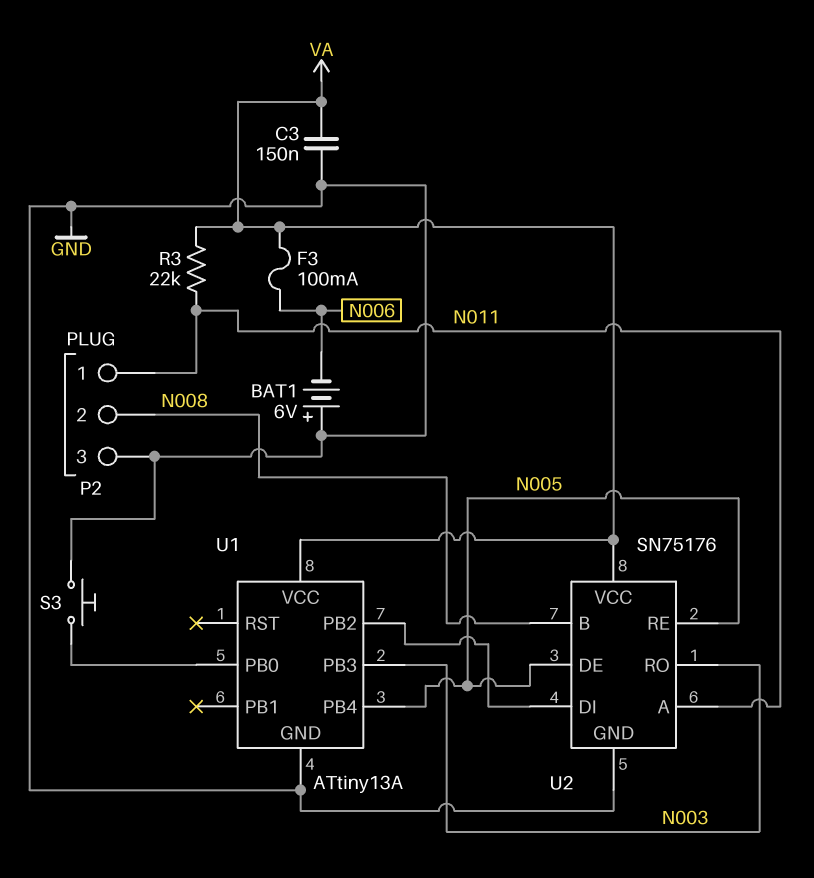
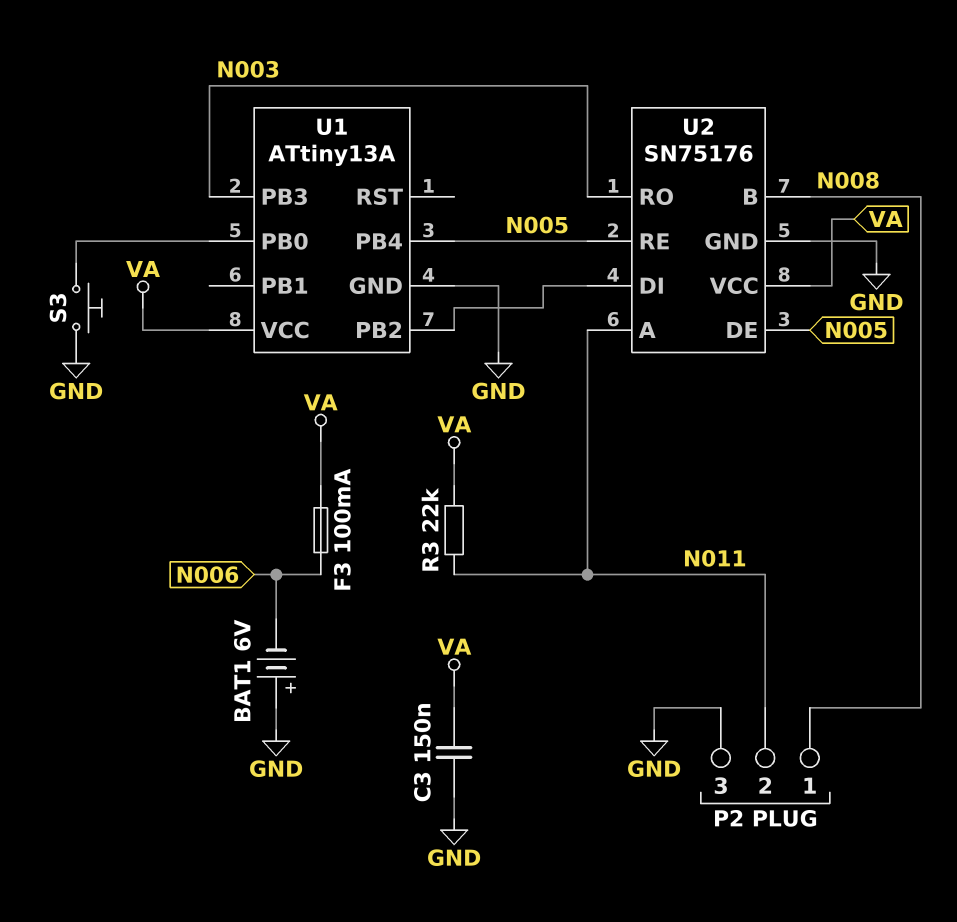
P2 pin 1: N011 -> N008
P2 pin 2: N008 -> N011

